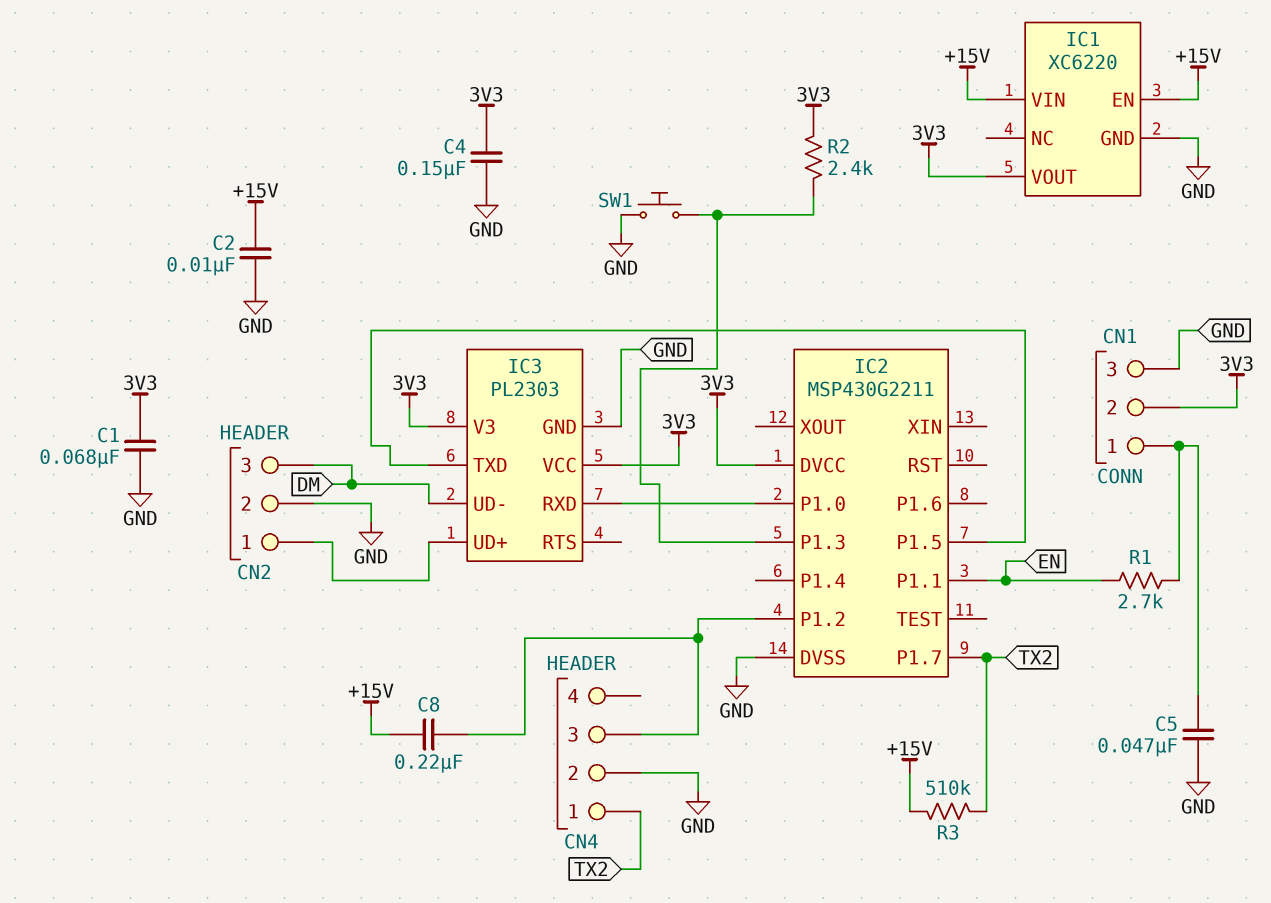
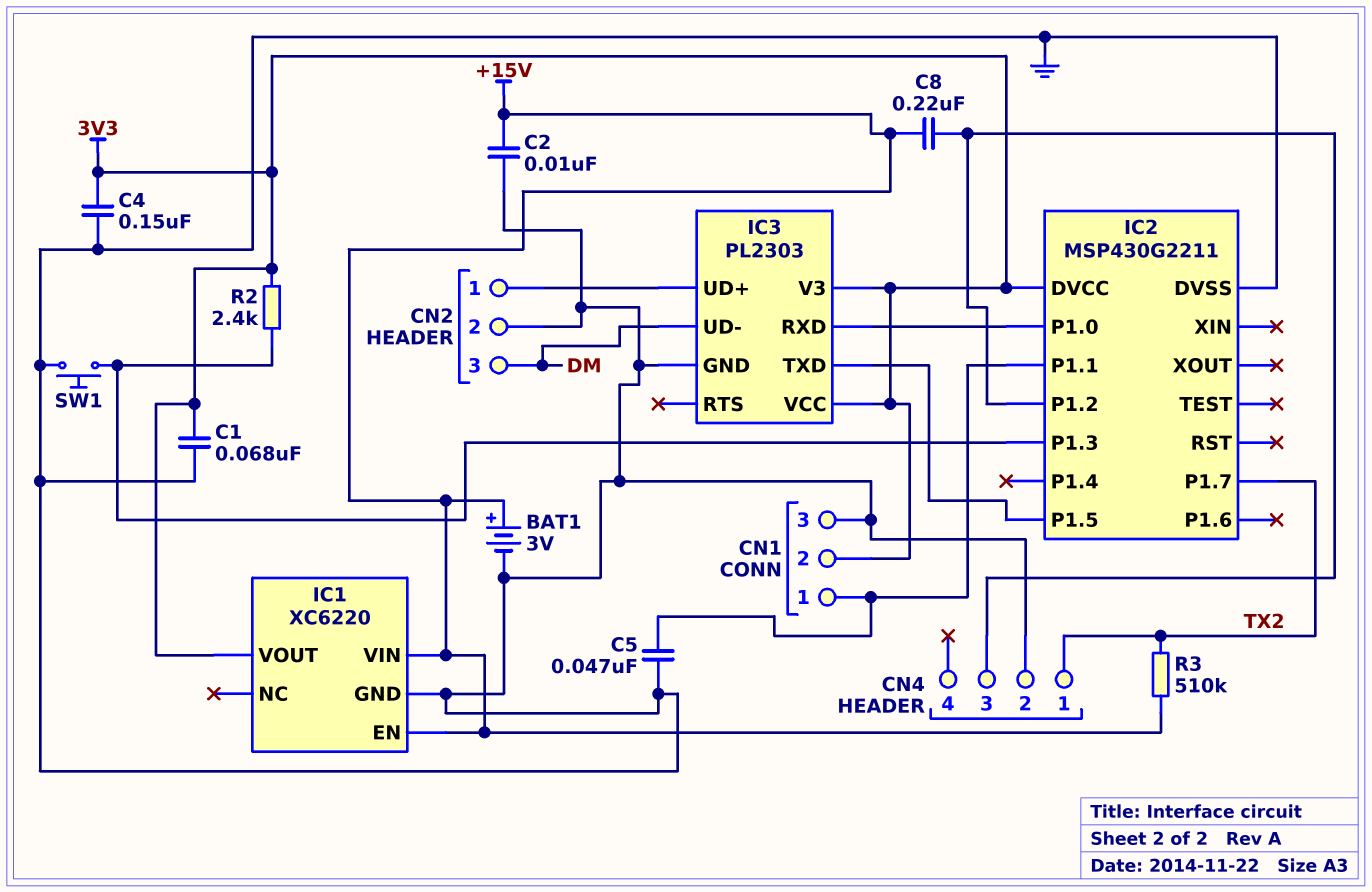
BAT1: none -> 3V (plus +15V, minus GND)
IC2 pin P1.1: EN -> CN1/1
R1: 2.7k (CN1/1, EN) -> none

